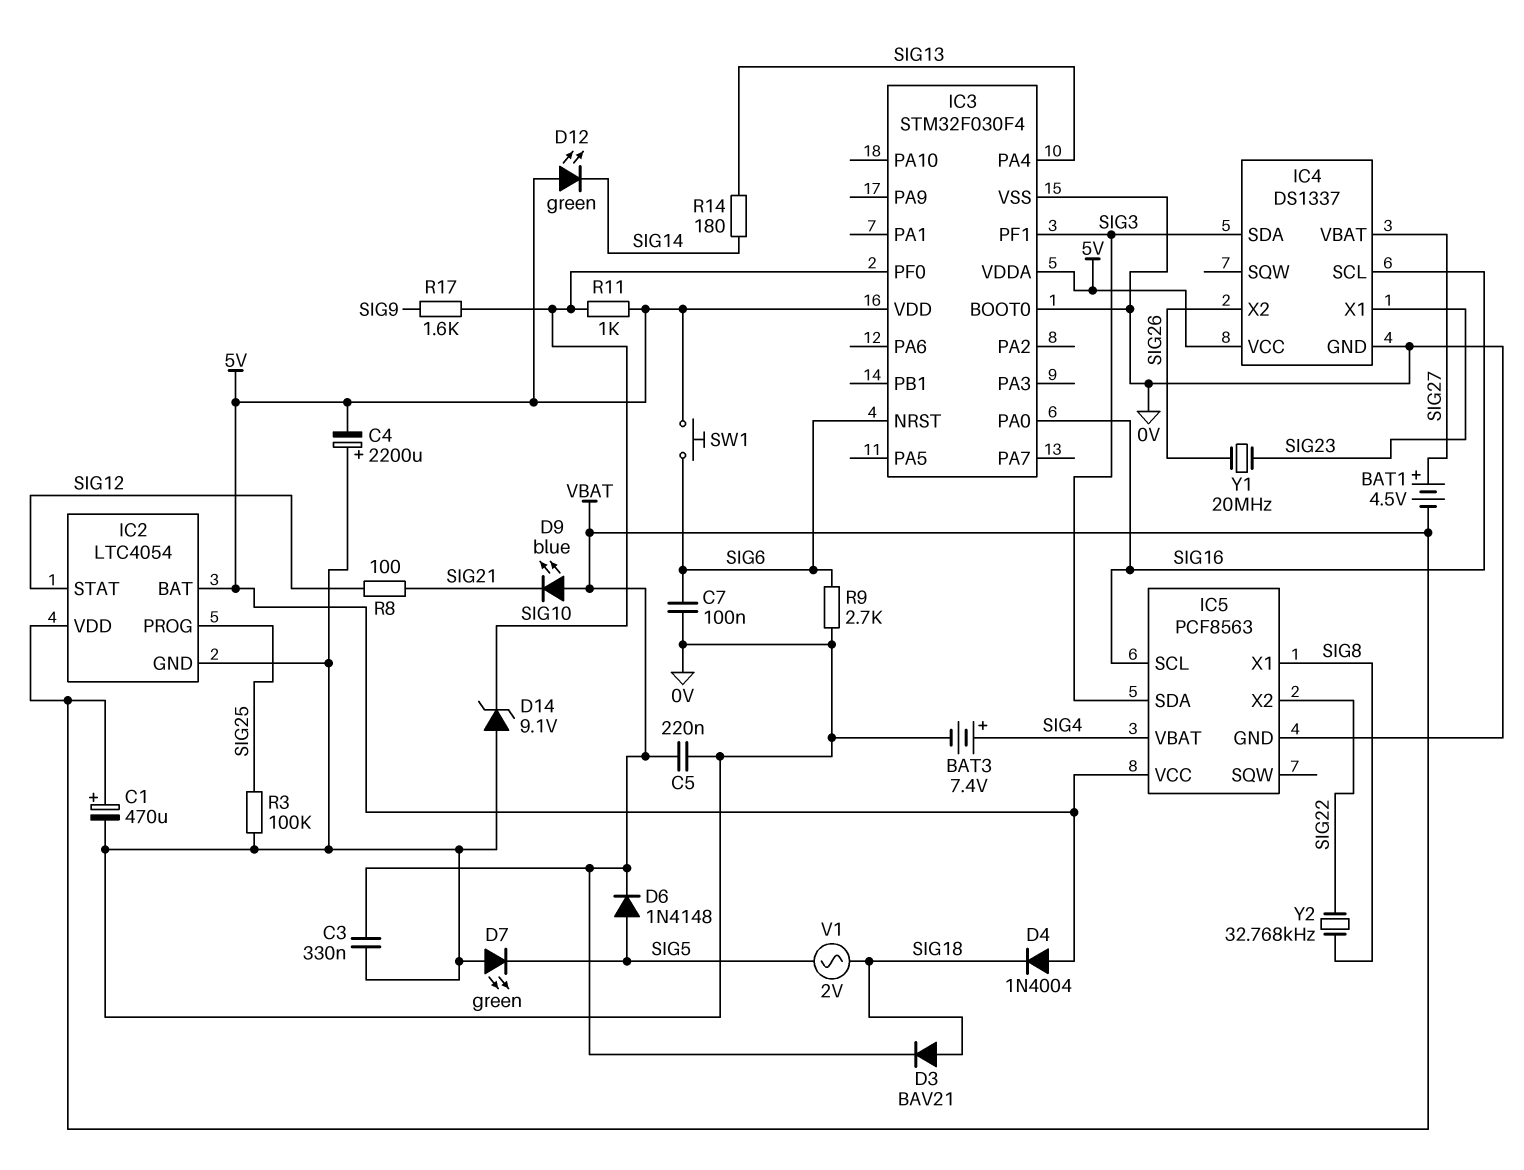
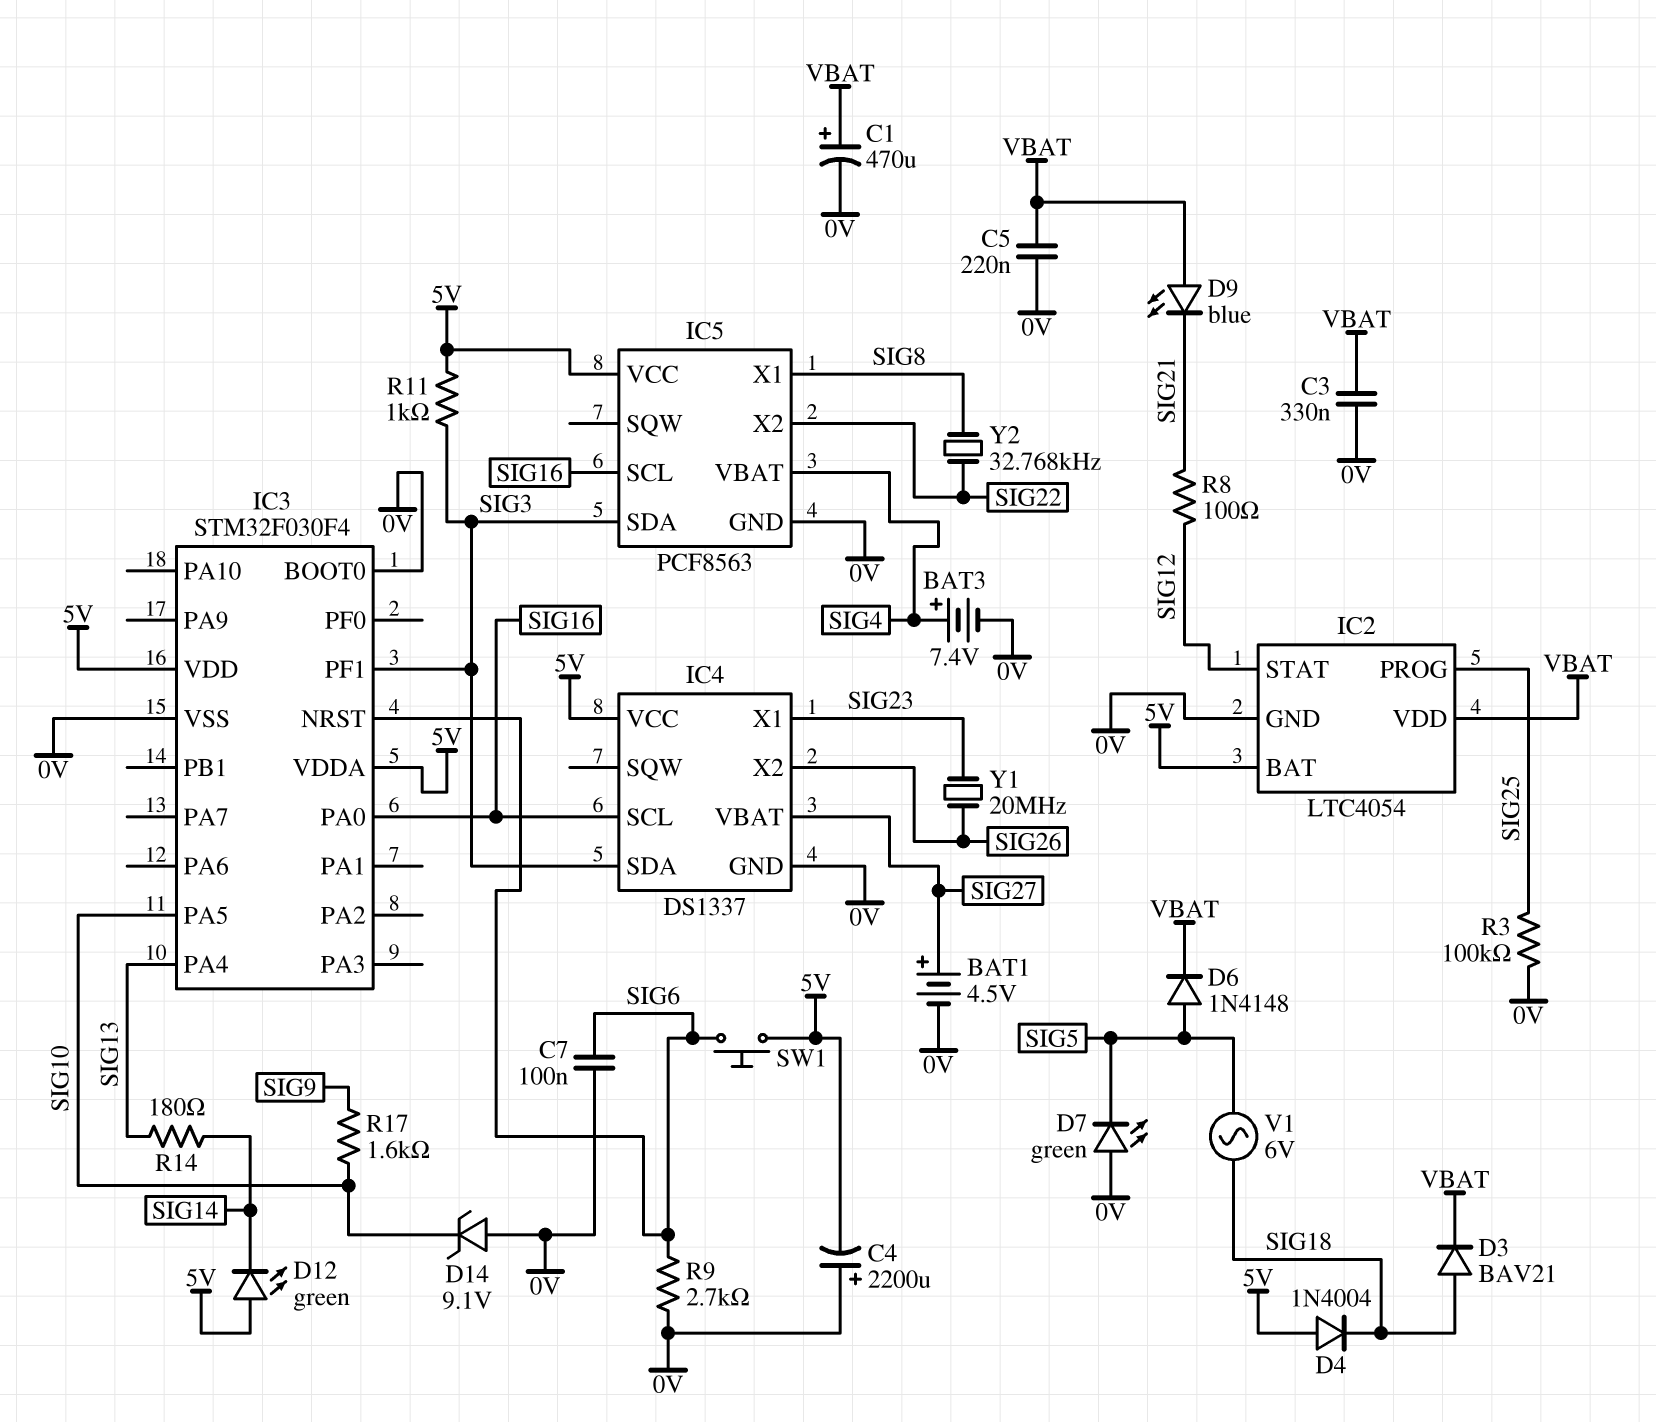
BAT1: 4.5V (plus SIG27, minus VBAT) -> 4.5V (plus SIG27, minus 0V)
IC3 pin PA5: none -> SIG10
IC3 pin PF0: SIG10 -> none
R11: 1k (5V, SIG10) -> 1k (5V, SIG3)
V1: AC 2V (SIG5, SIG18) -> AC 6V (SIG5, SIG18)

